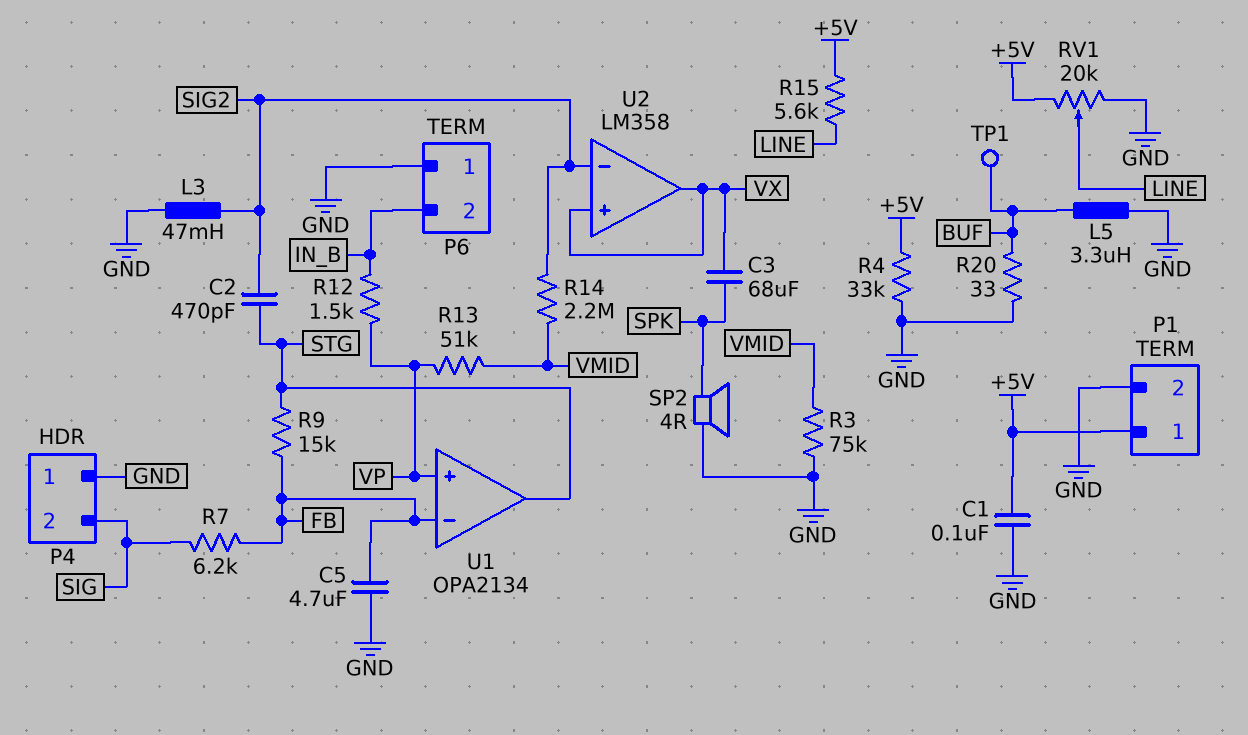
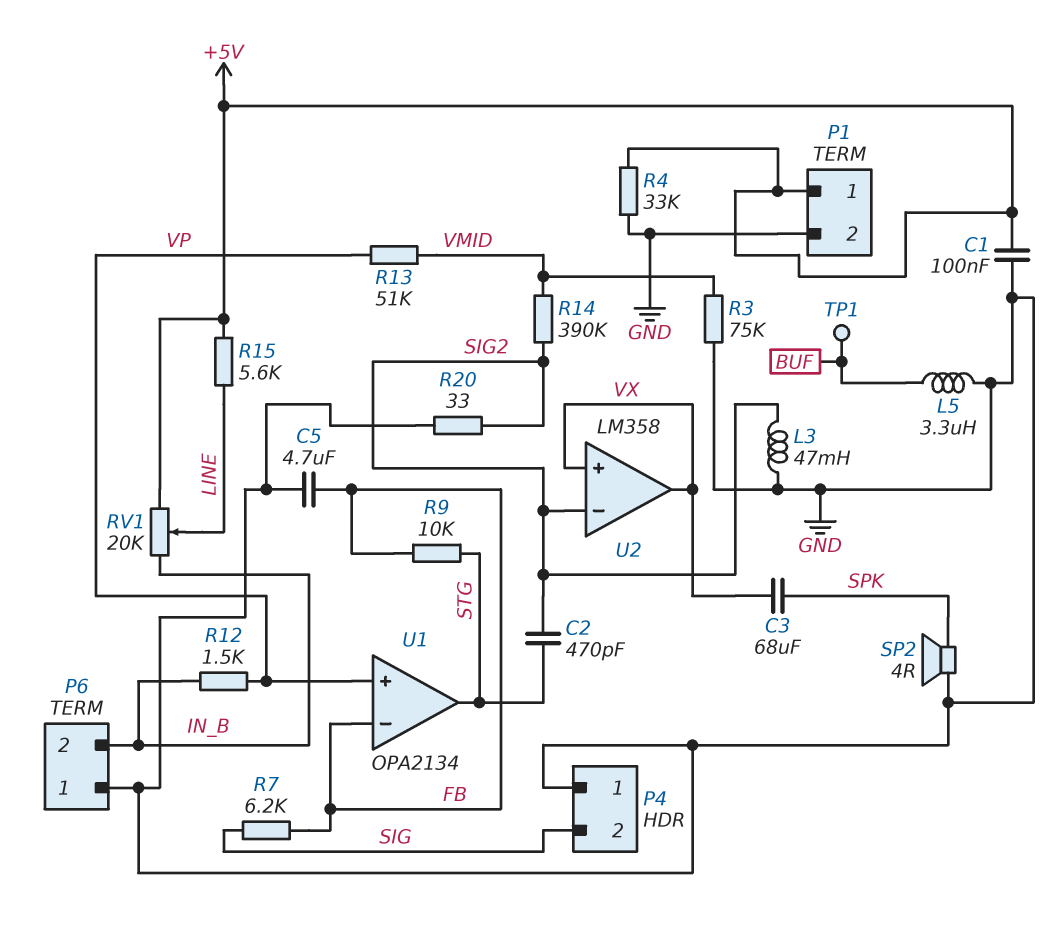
R9: 15k (FB, STG) -> 10k (FB, STG)
R14: 2.2M (SIG2, VMID) -> 390k (SIG2, VMID)
R20: 33 (BUF, GND) -> 33 (GND, SIG2)
RV1: 20k (+5V, GND, wiper LINE) -> 20k (+5V, IN_B, wiper LINE)

